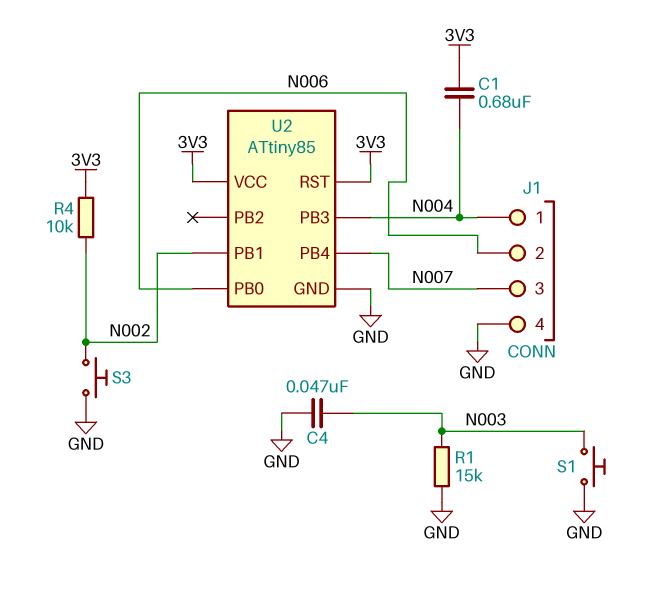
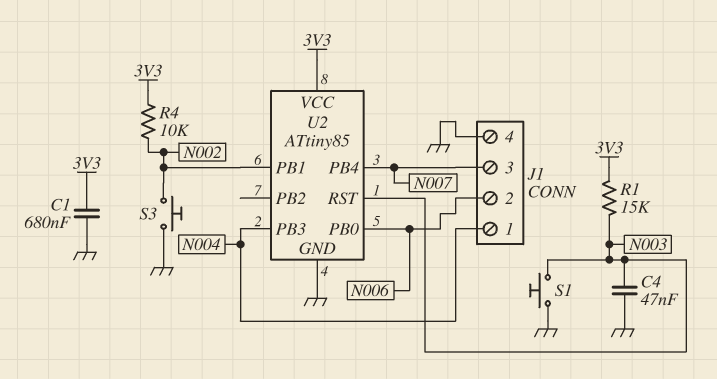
C1: 680nF (3V3, N004) -> 680nF (3V3, GND)
R1: 15k (GND, N003) -> 15k (3V3, N003)
U2 pin RST: 3V3 -> N003

